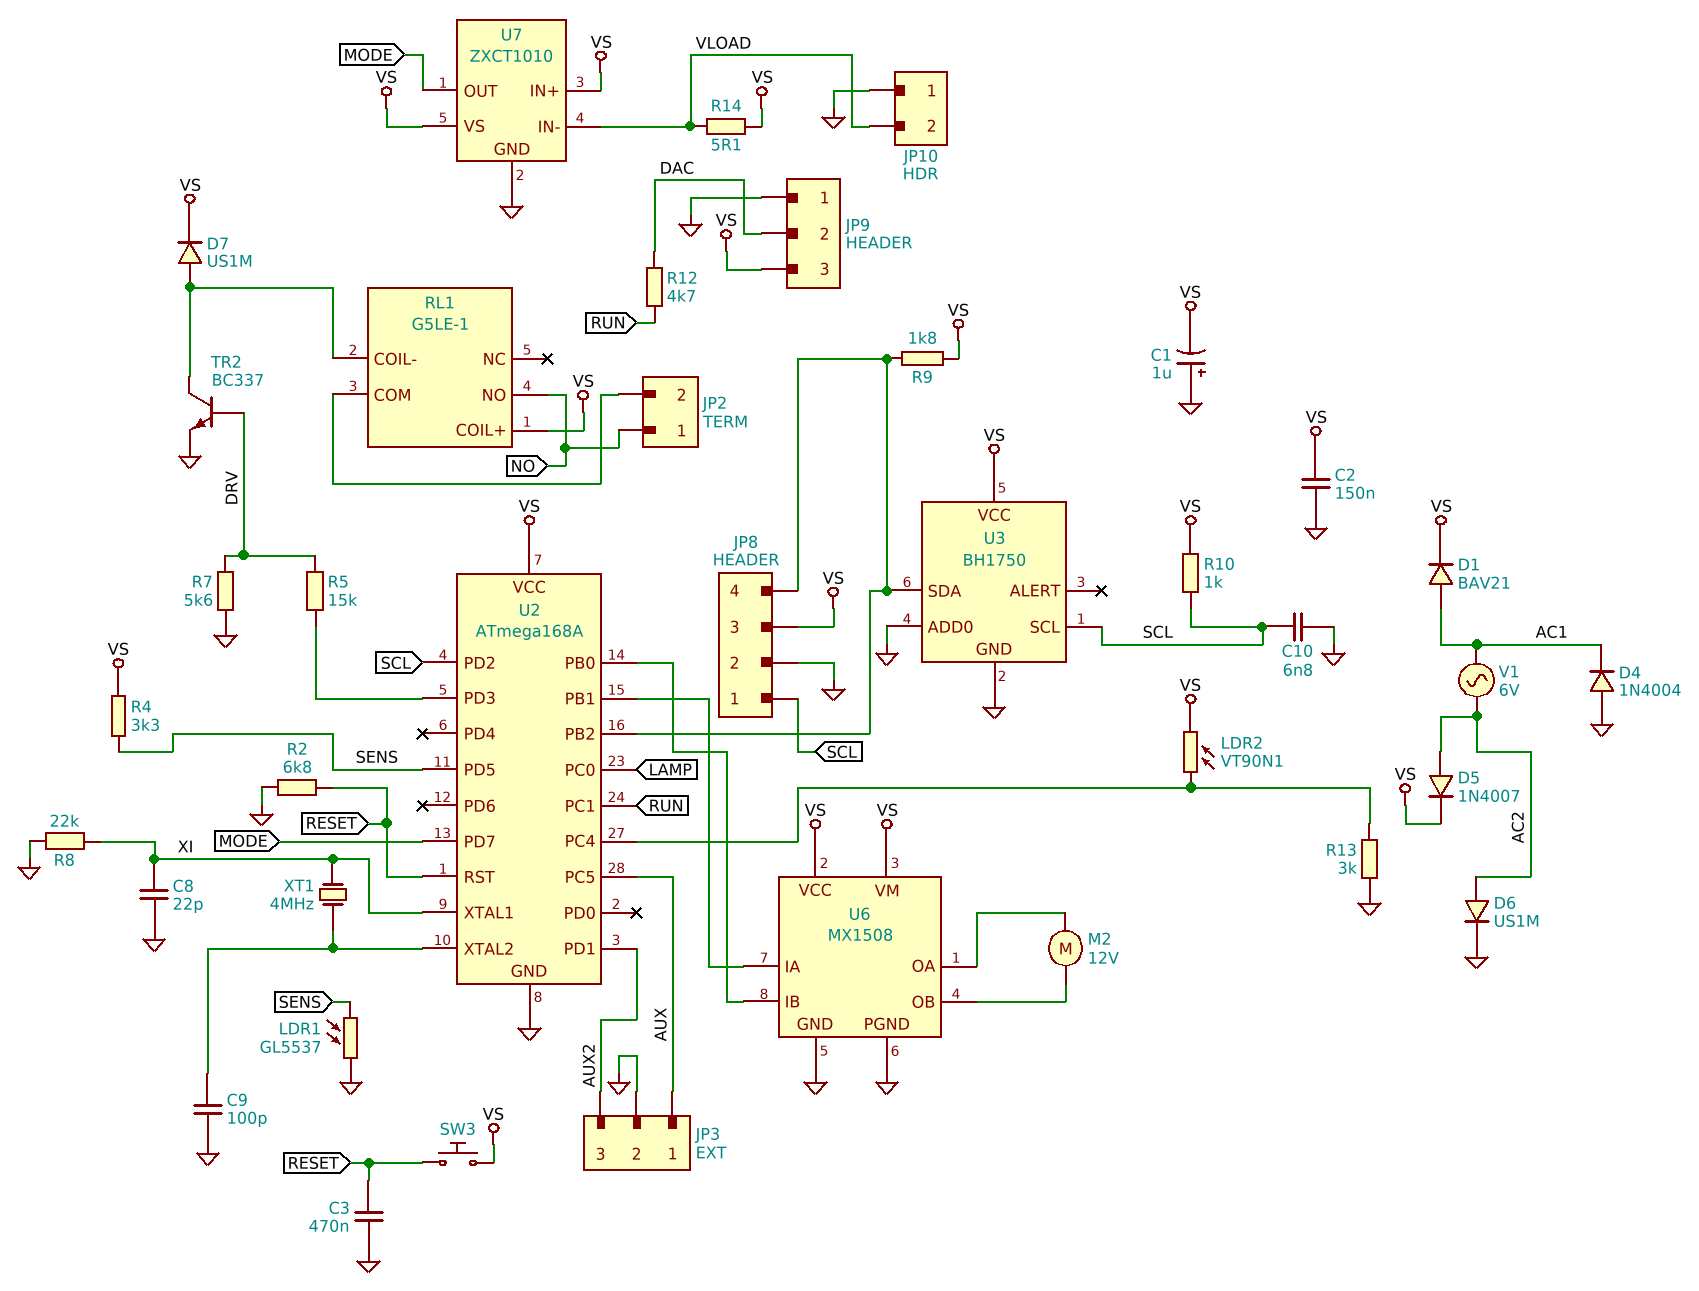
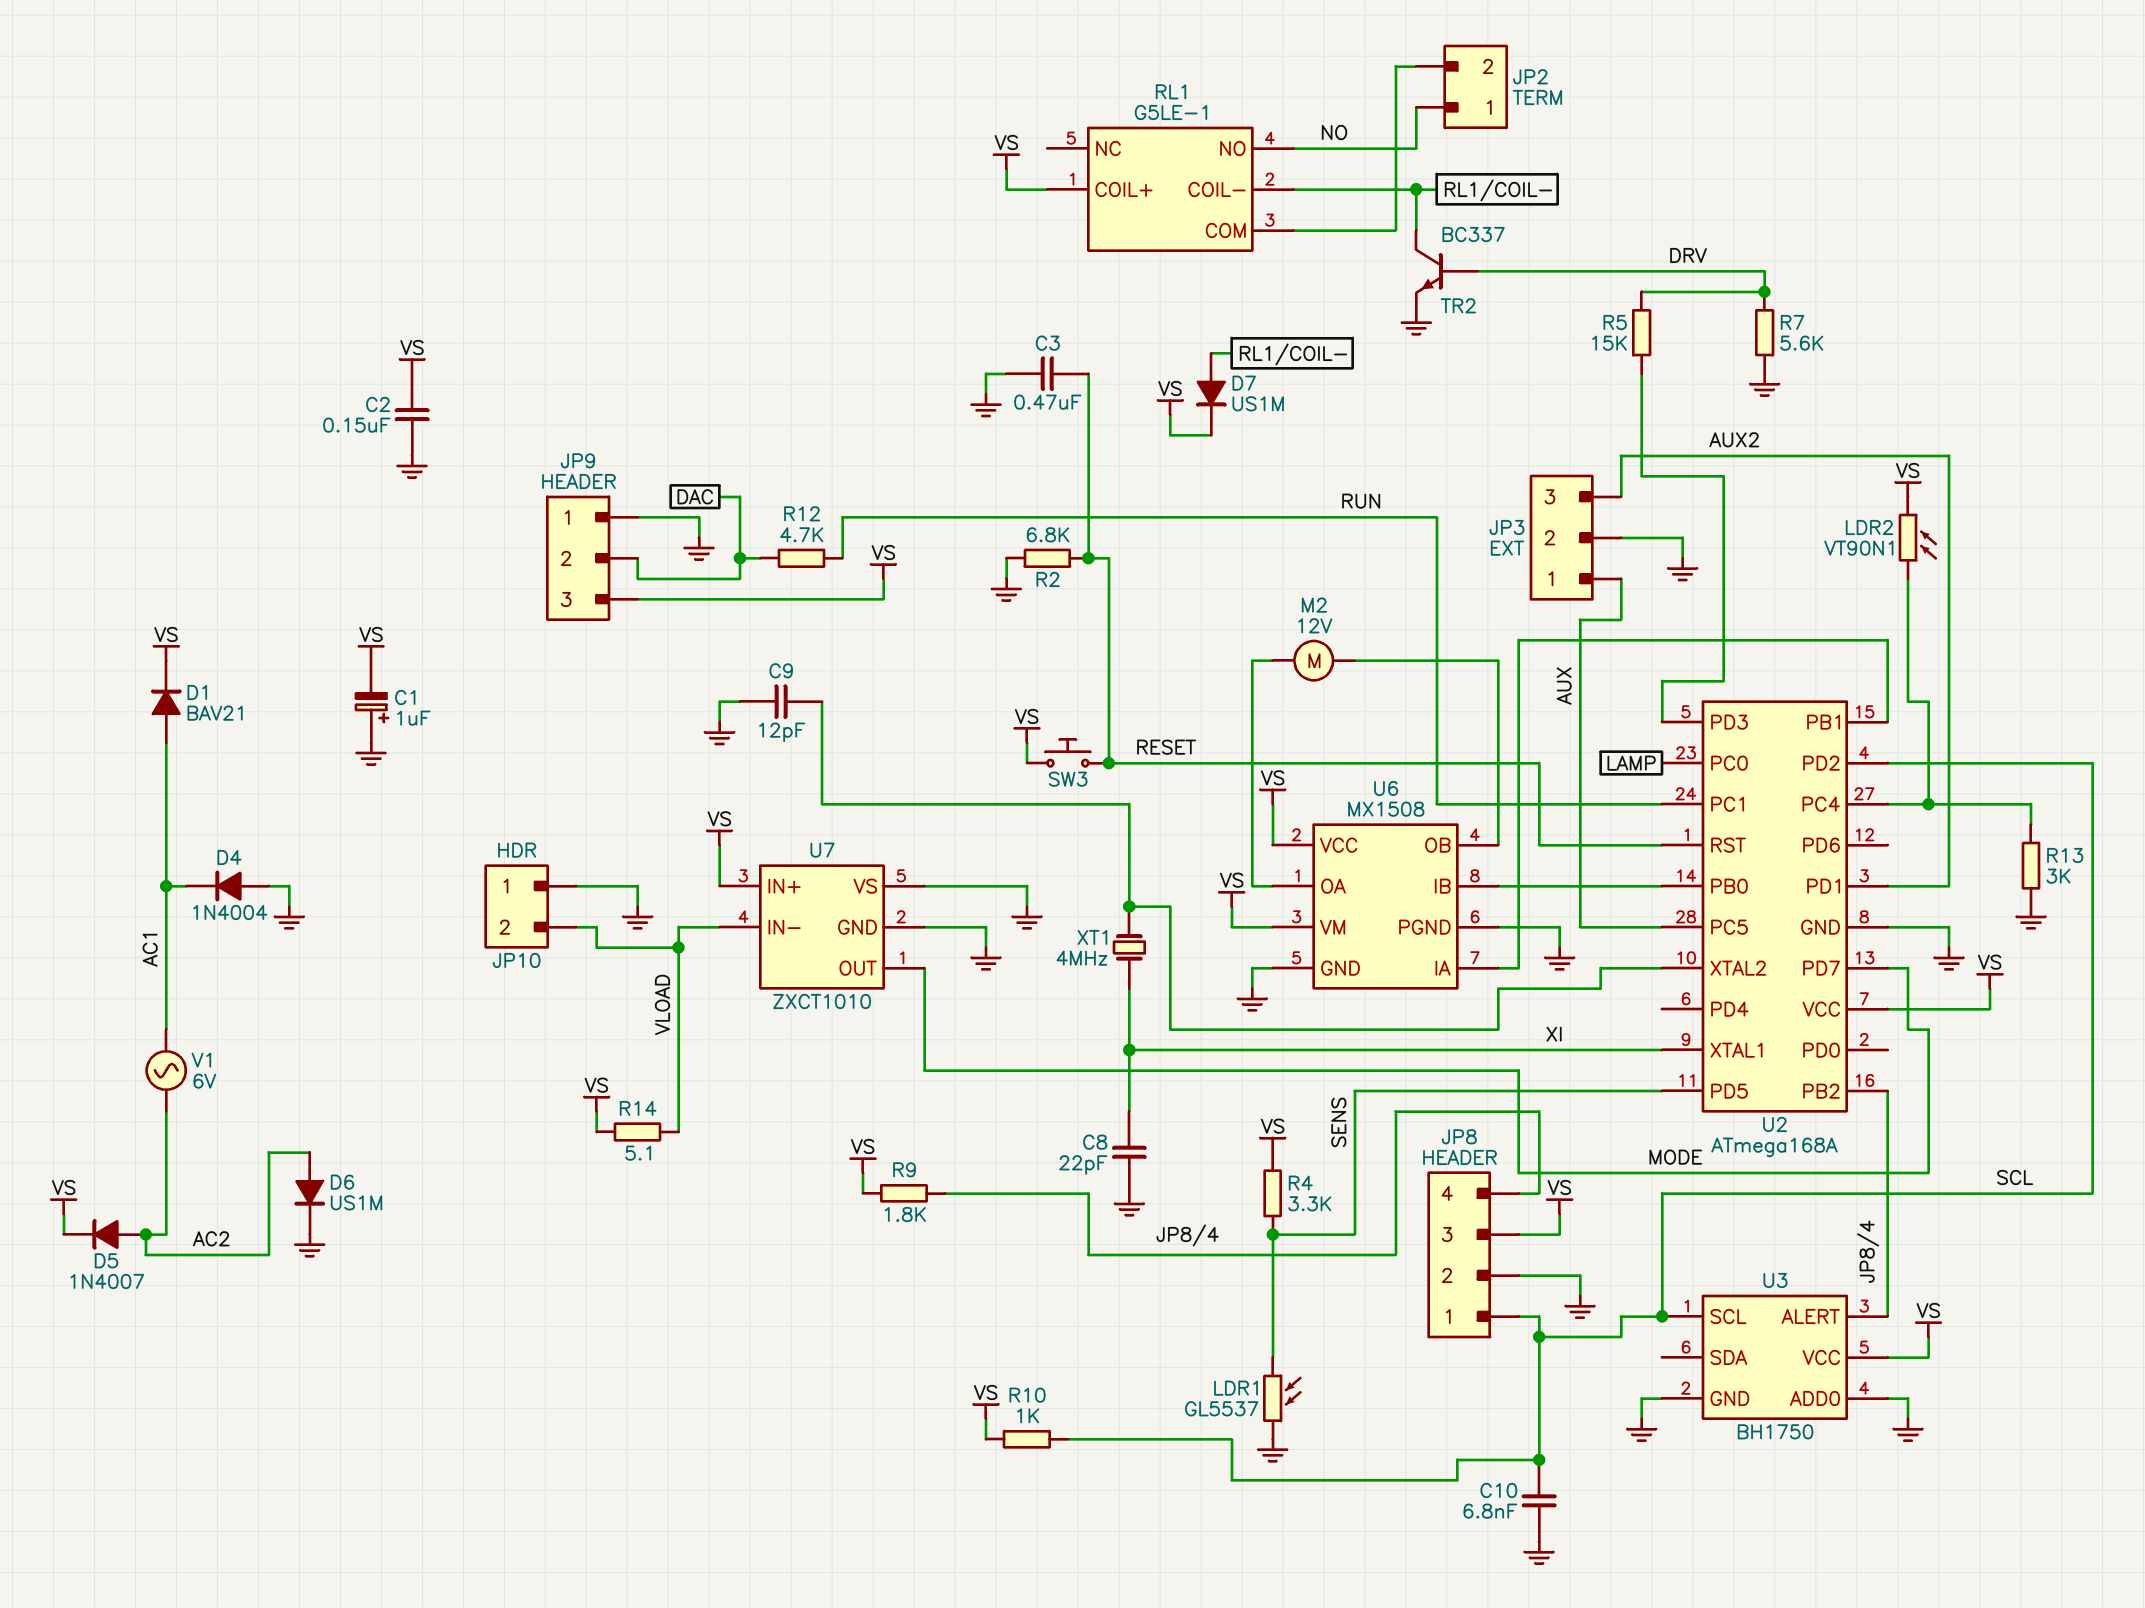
C9: 100pF (GND, U2/XTAL2) -> 12pF (GND, U2/XTAL2)
R8: 22k (GND, XI) -> none
U3 pin ALERT: none -> JP8/4
U3 pin SDA: JP8/4 -> none
U7 pin VS: VS -> GND

